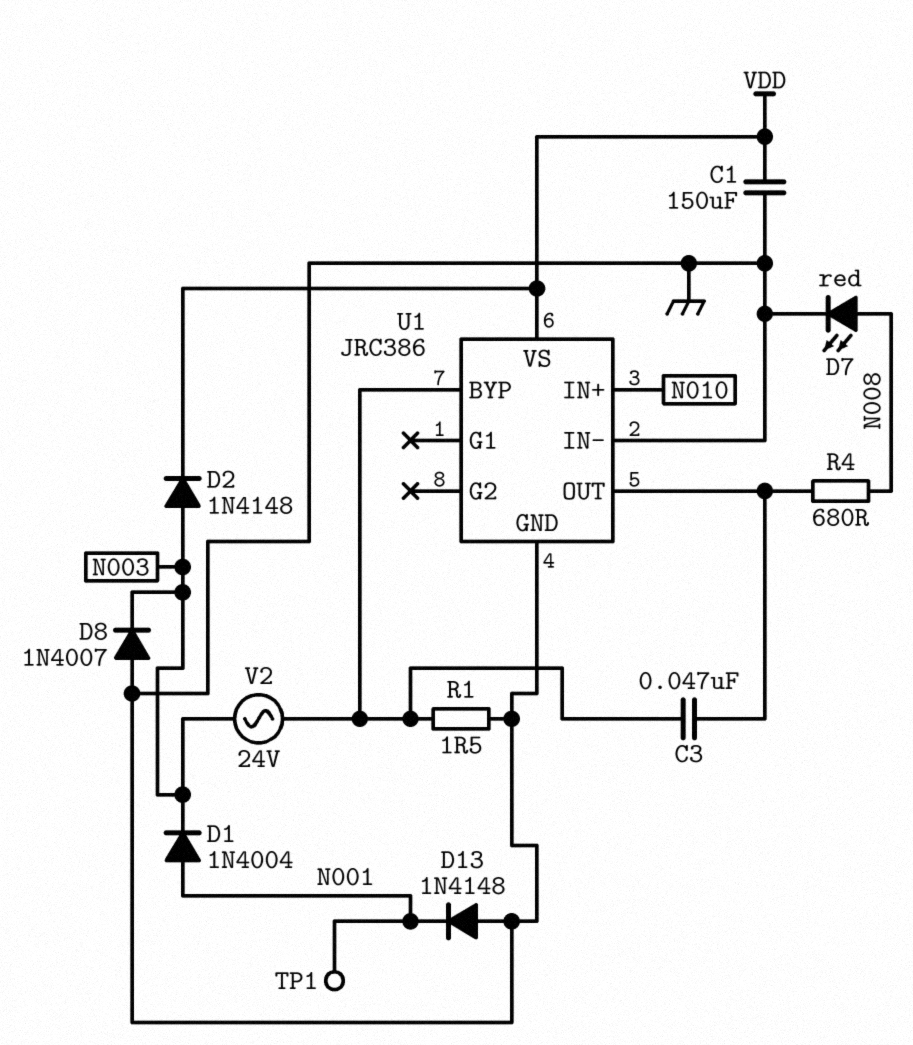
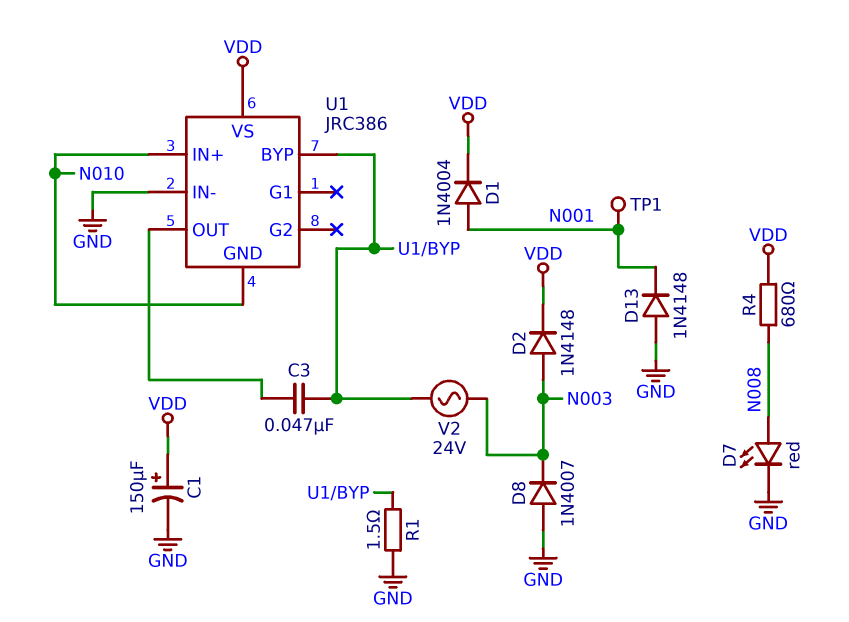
C1: 150uF (GND, VDD) -> 150uF (plus VDD, minus GND)
D1: diode 1N4004 (A N001, K N003) -> diode 1N4004 (A N001, K VDD)
R4: 680 (N008, U1/OUT) -> 680 (N008, VDD)
U1 pin GND: GND -> N010

